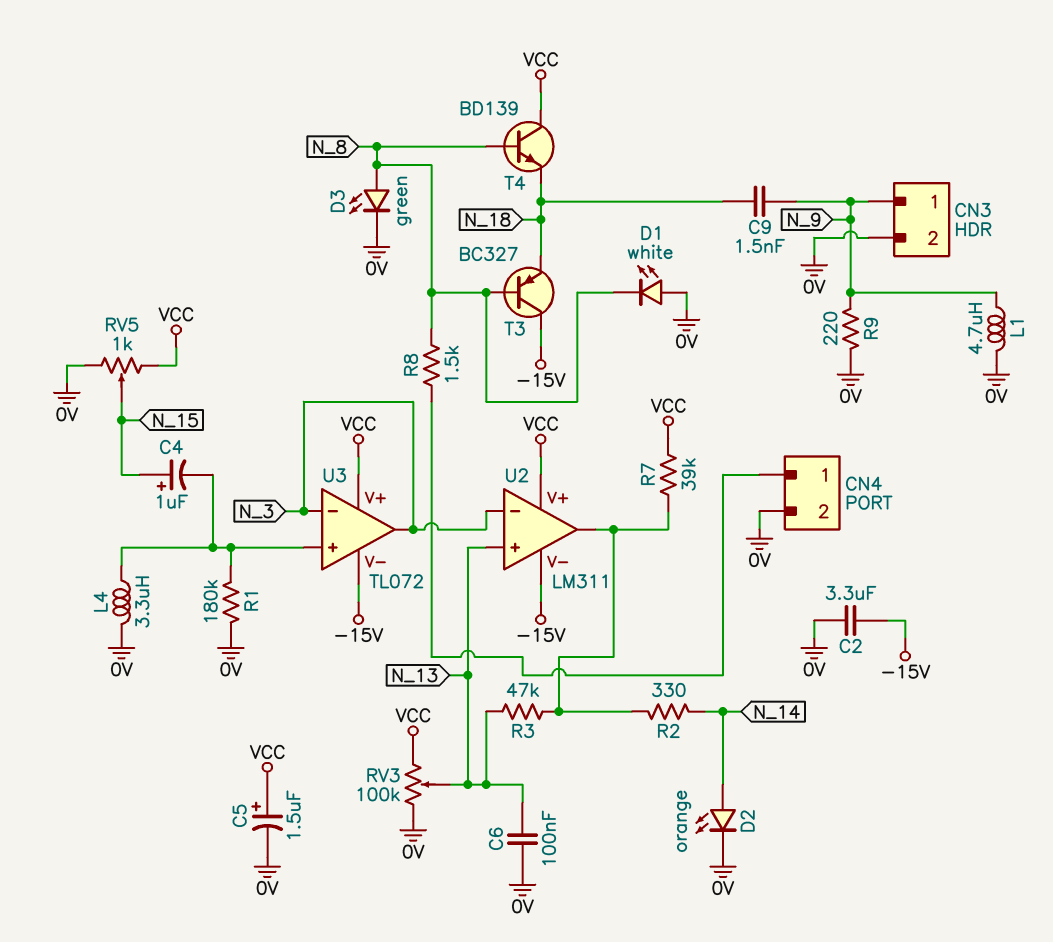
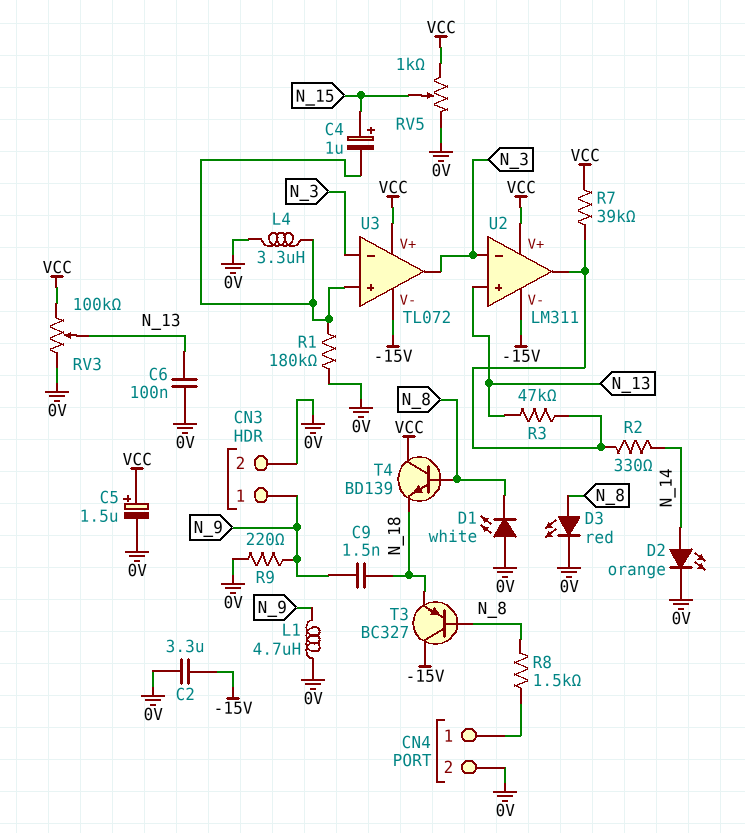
D3: LED green (A N_8, K 0V) -> LED red (A N_8, K 0V)

